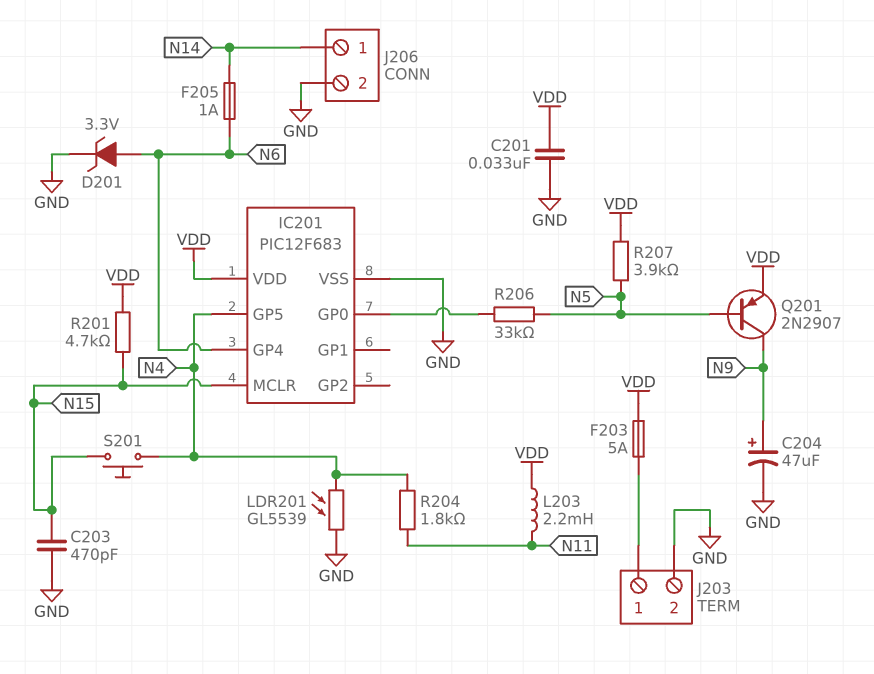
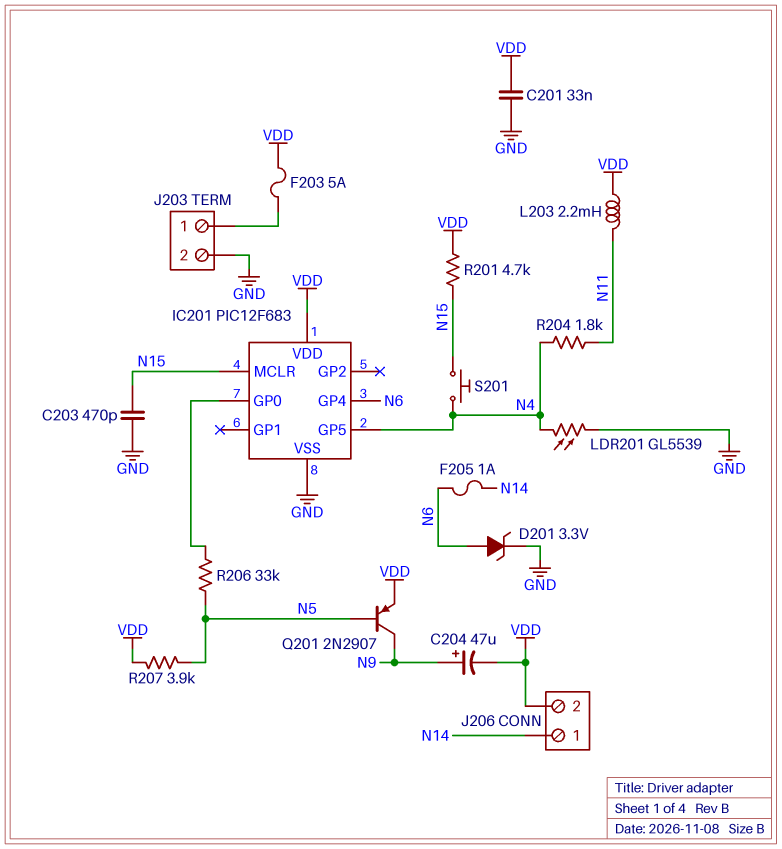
C204: 47uF (plus N9, minus GND) -> 47uF (plus N9, minus VDD)
J206 pin 2: GND -> VDD

